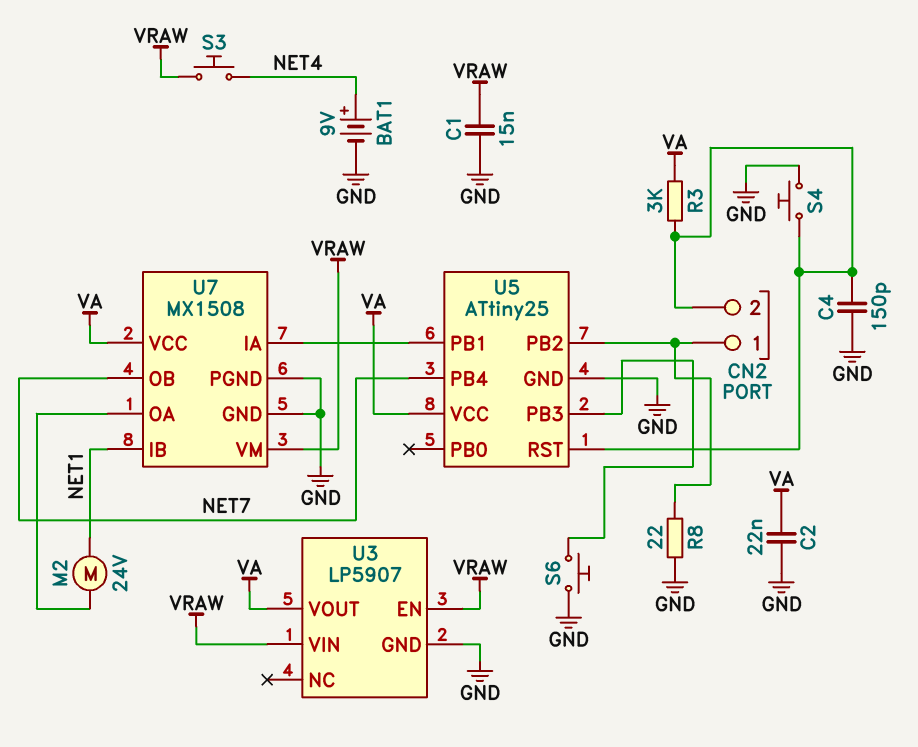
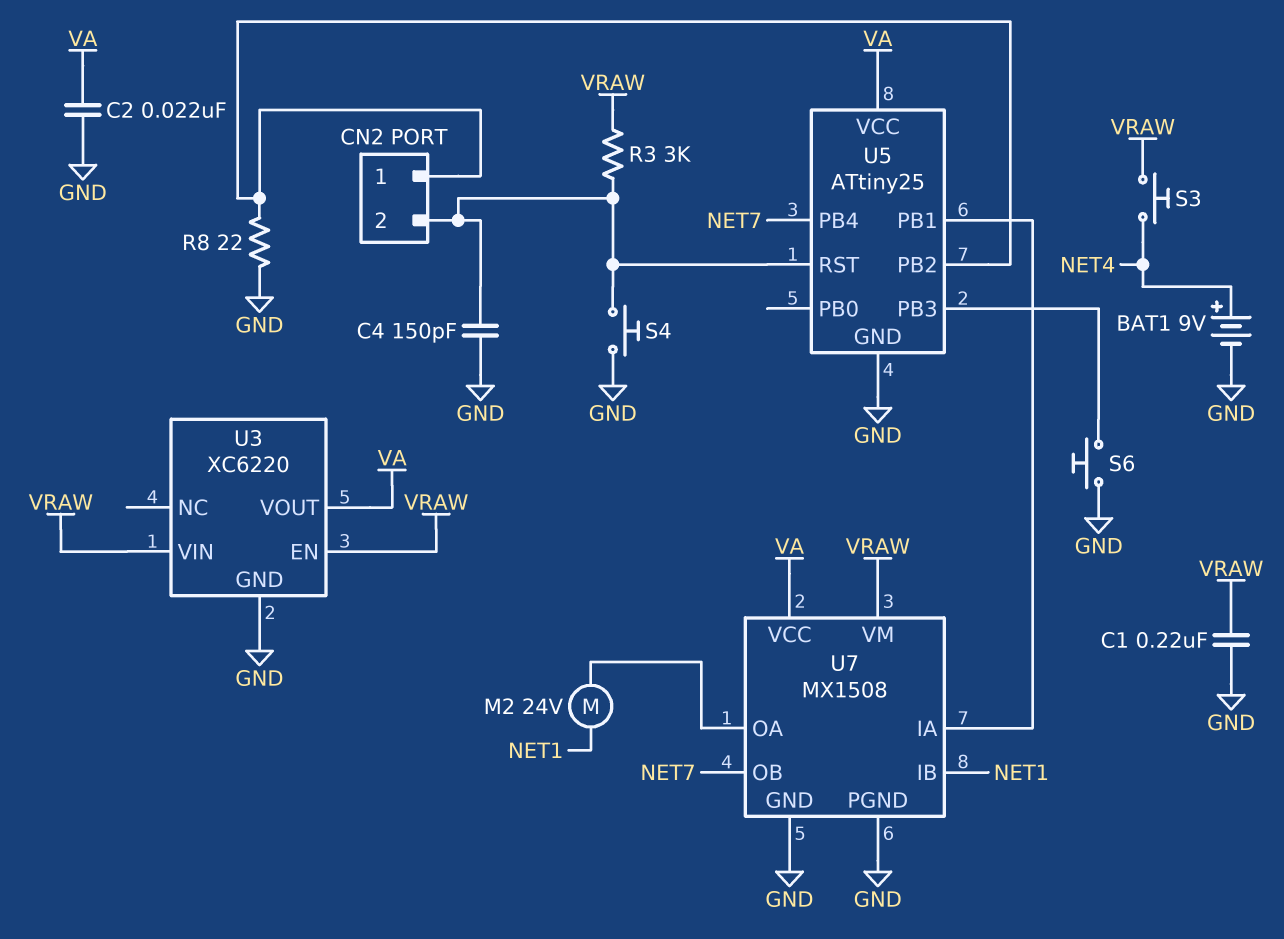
C1: 15nF (GND, VRAW) -> 220nF (GND, VRAW)
R3: 3k (CN2/2, VA) -> 3k (CN2/2, VRAW)
U3: LP5907 -> XC6220

